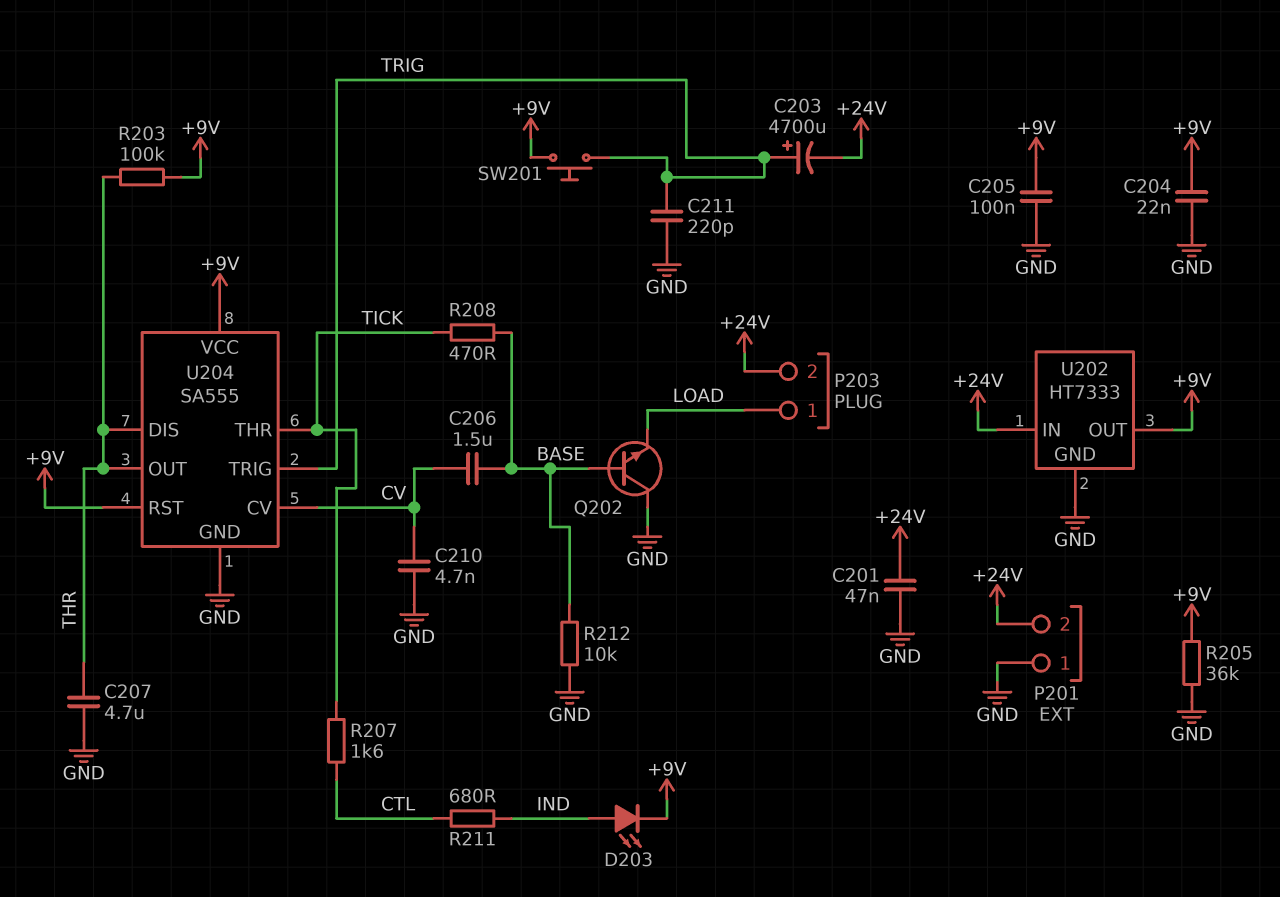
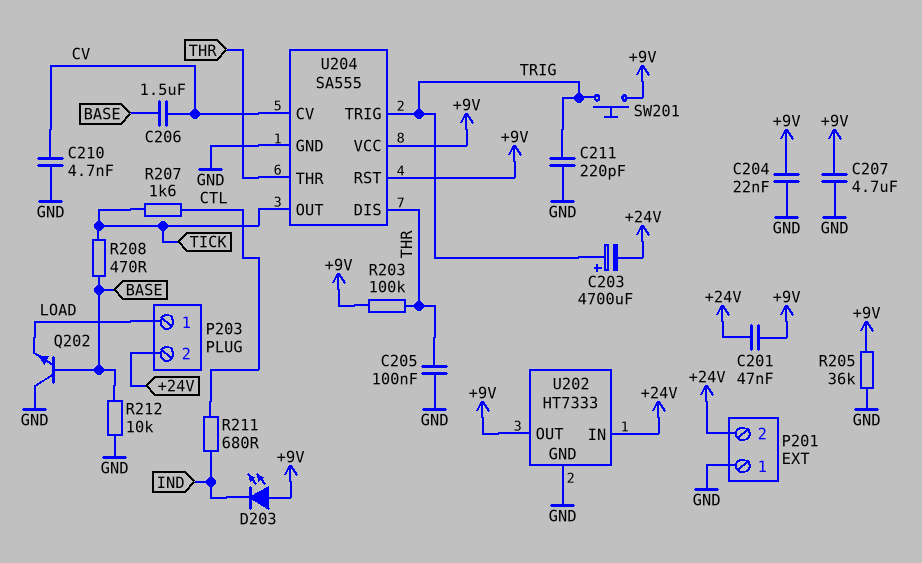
C201: 47nF (+24V, GND) -> 47nF (+9V, +24V)
C205: 100nF (+9V, GND) -> 100nF (GND, THR)
C207: 4.7uF (GND, THR) -> 4.7uF (+9V, GND)
D203: LED (A IND, K +9V) -> LED (A +9V, K IND)
U204 pin OUT: THR -> TICK
U204 pin THR: TICK -> THR

